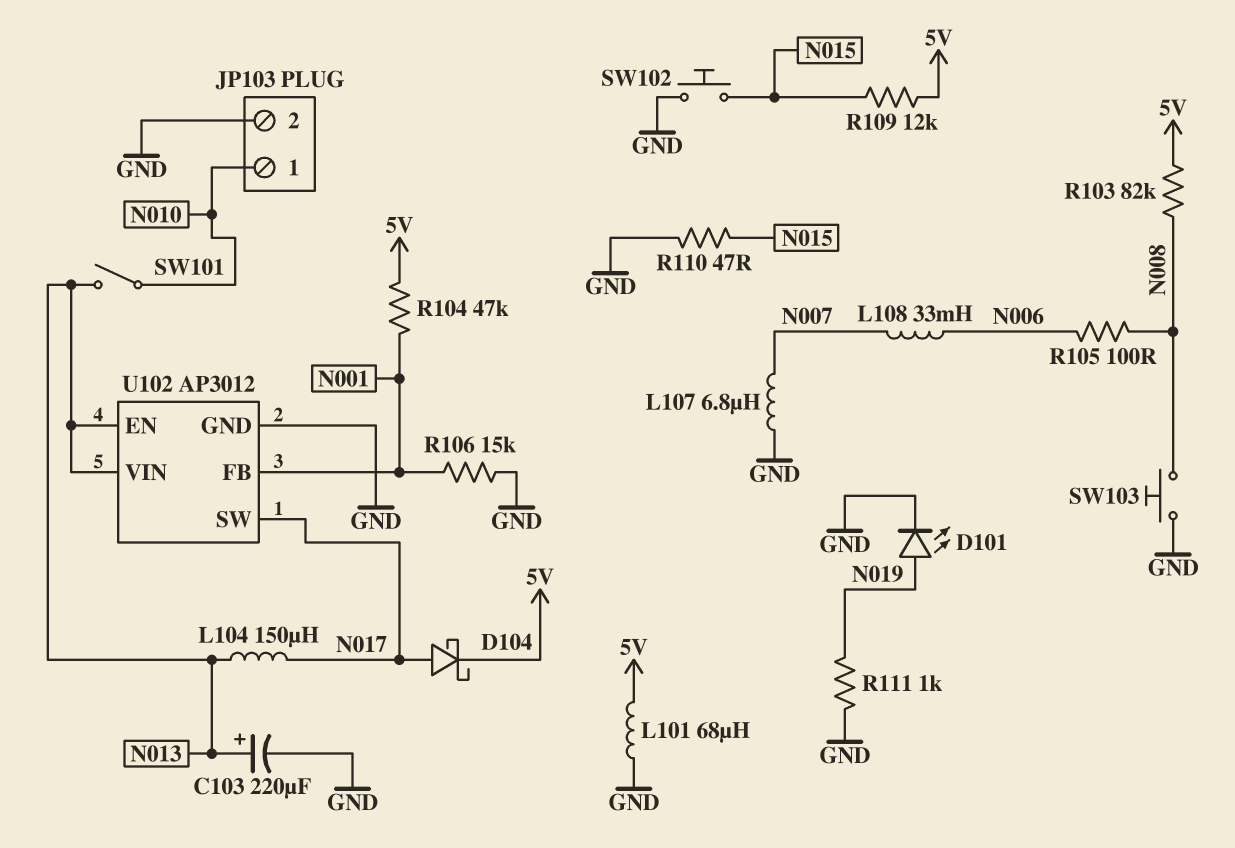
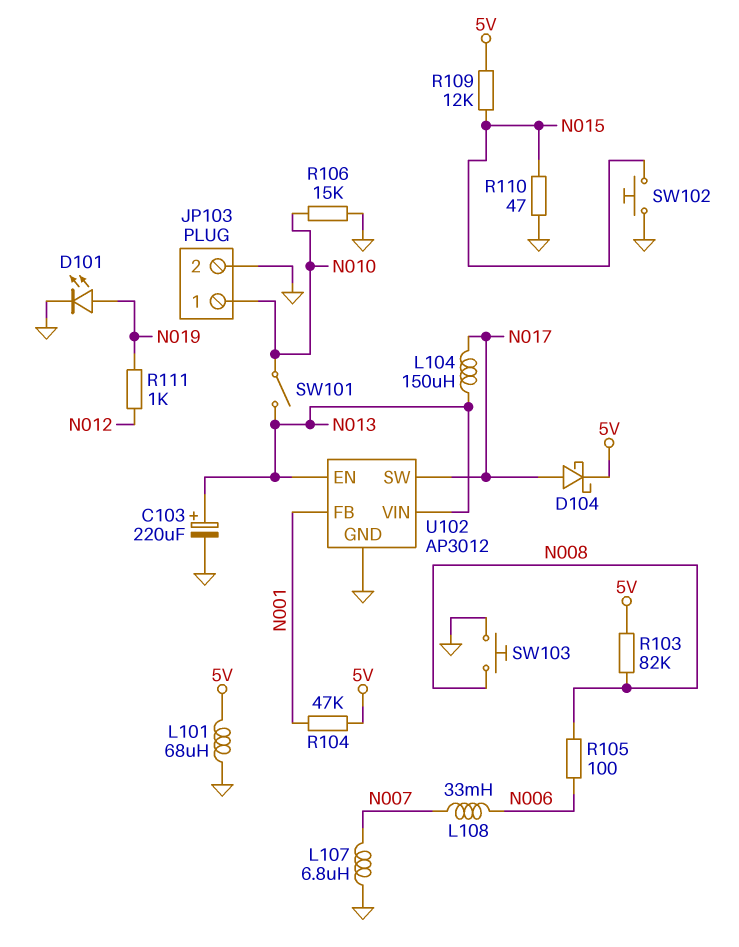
R106: 15k (GND, N001) -> 15k (GND, N010)
R111: 1k (GND, N019) -> 1k (N012, N019)

